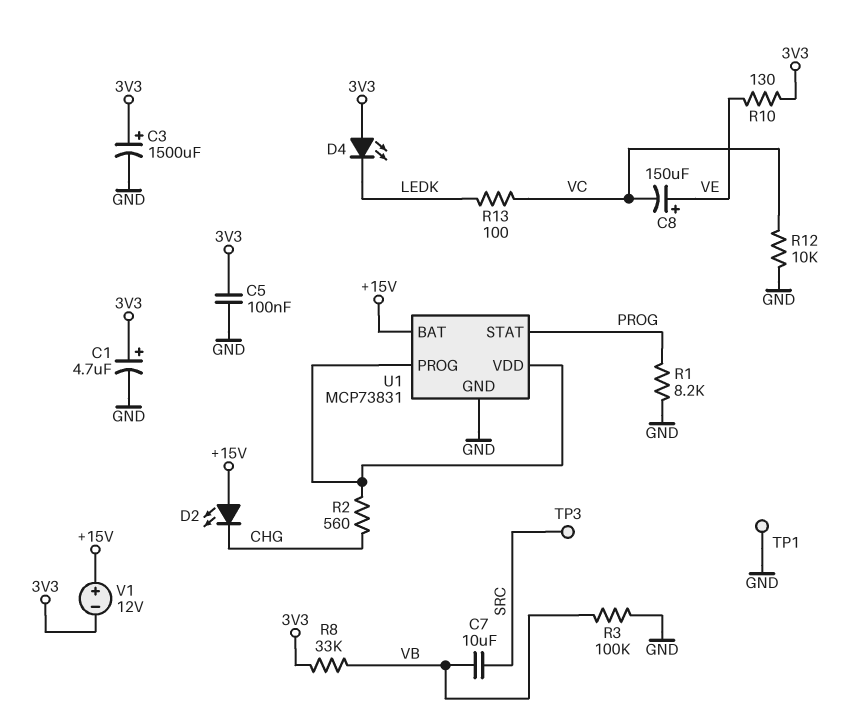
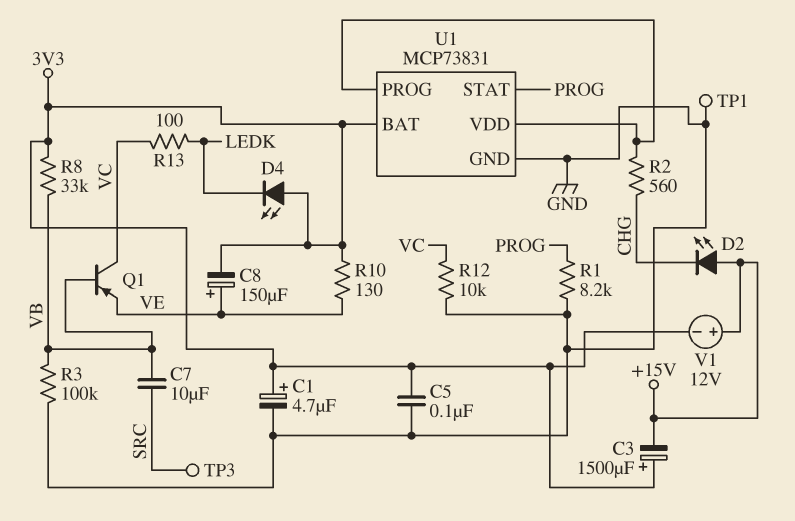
C3: 1500uF (plus 3V3, minus GND) -> 1500uF (plus 3V3, minus +15V)
C8: 150uF (plus VE, minus VC) -> 150uF (plus VE, minus 3V3)
Q1: none -> PNP (B VB, C VC, E VE)
U1 pin BAT: +15V -> 3V3

